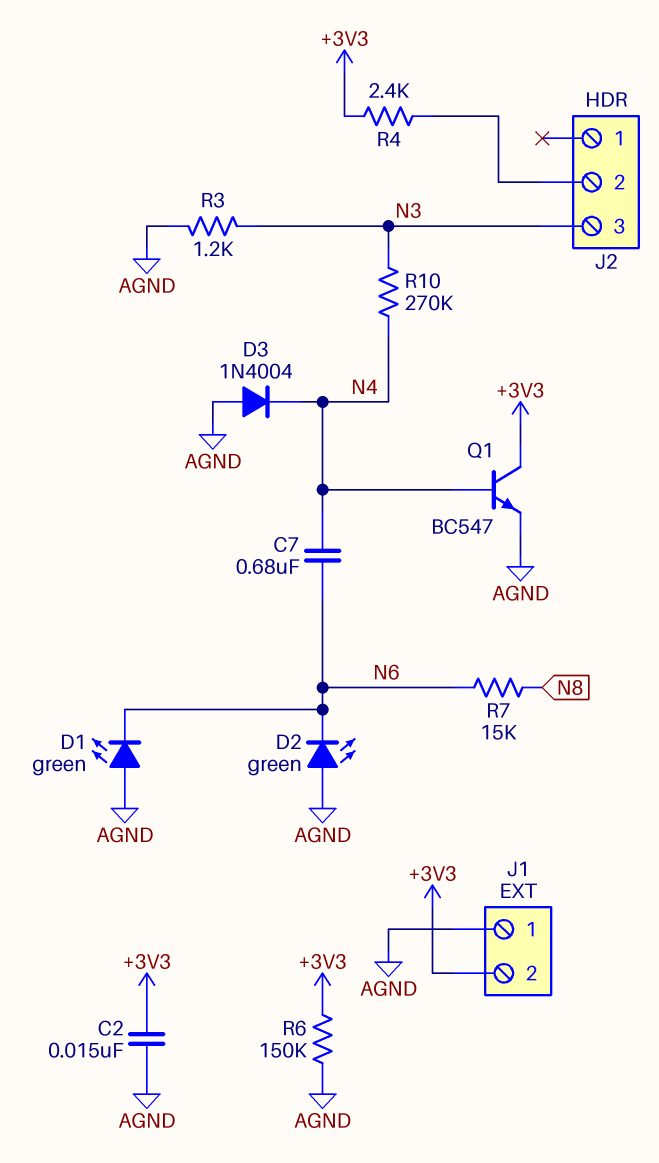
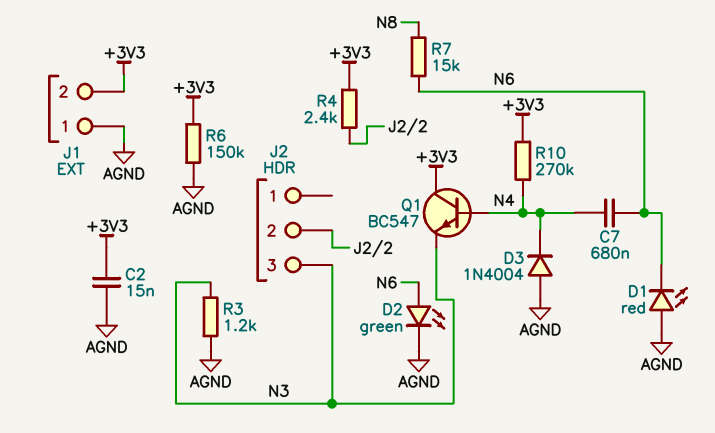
D1: LED green (A AGND, K N6) -> LED red (A AGND, K N6)
D2: LED green (A AGND, K N6) -> LED green (A N6, K AGND)
Q1: NPN BC547 (B N4, C +3V3, E AGND) -> NPN BC547 (B N4, C +3V3, E N3)
R10: 270k (N3, N4) -> 270k (+3V3, N4)

